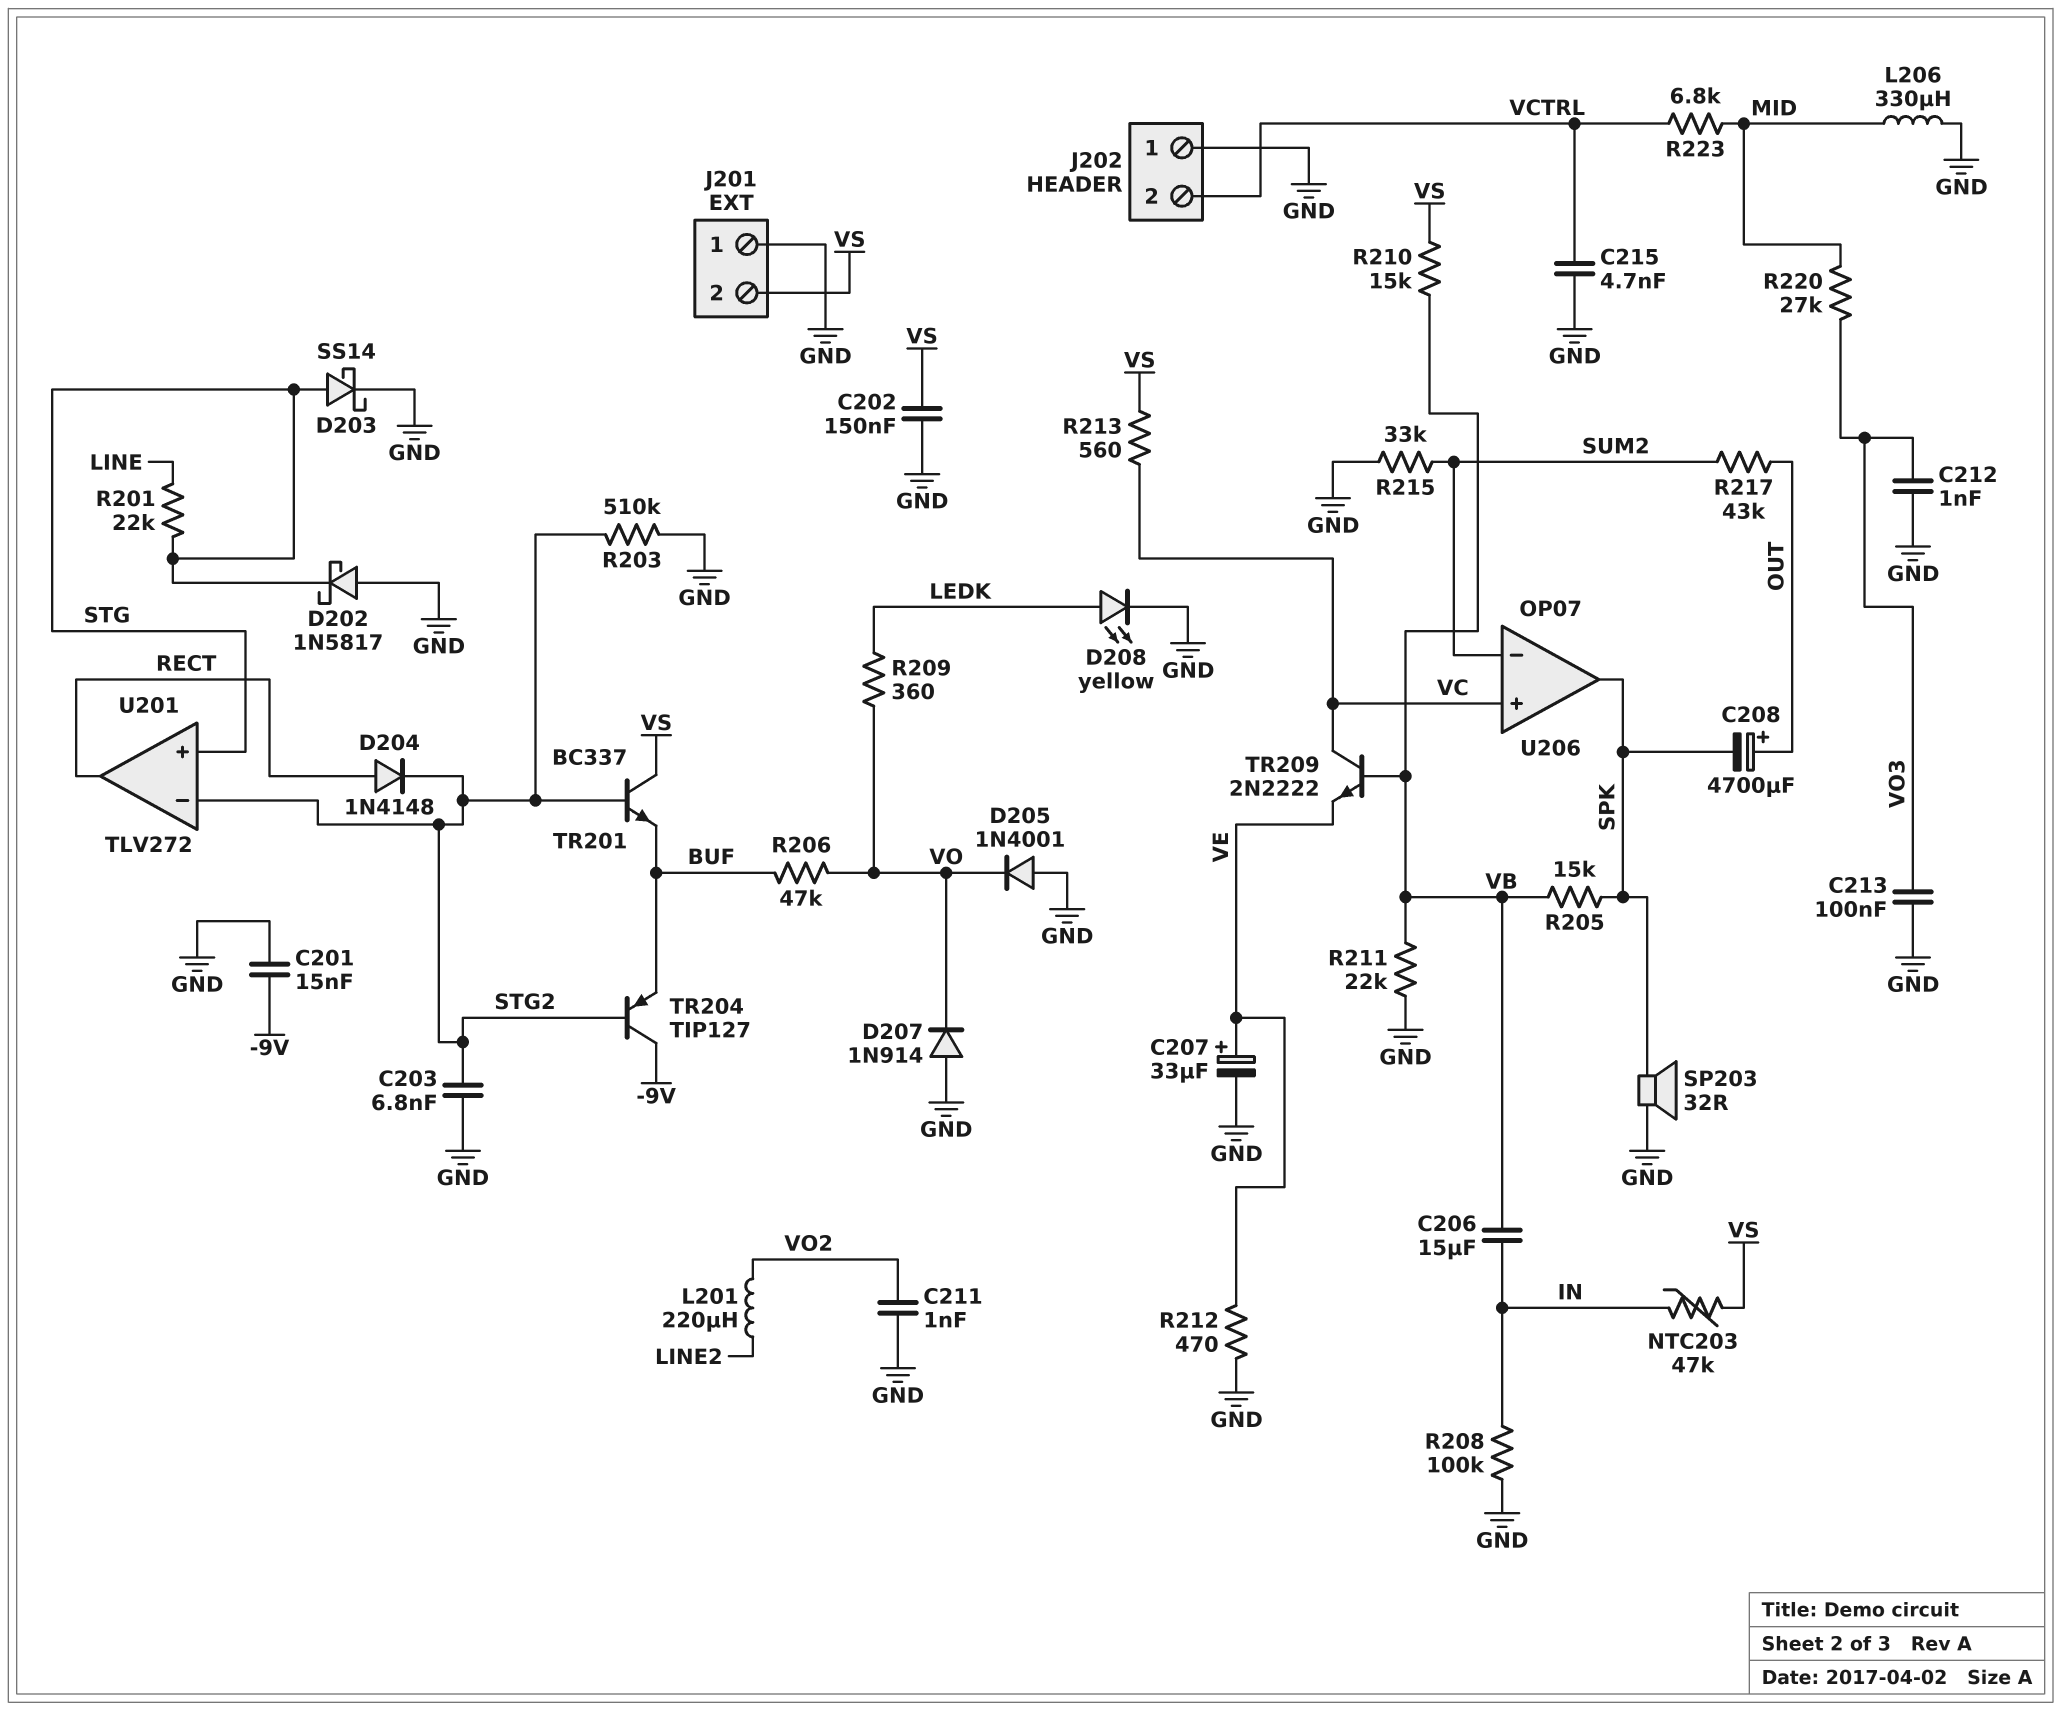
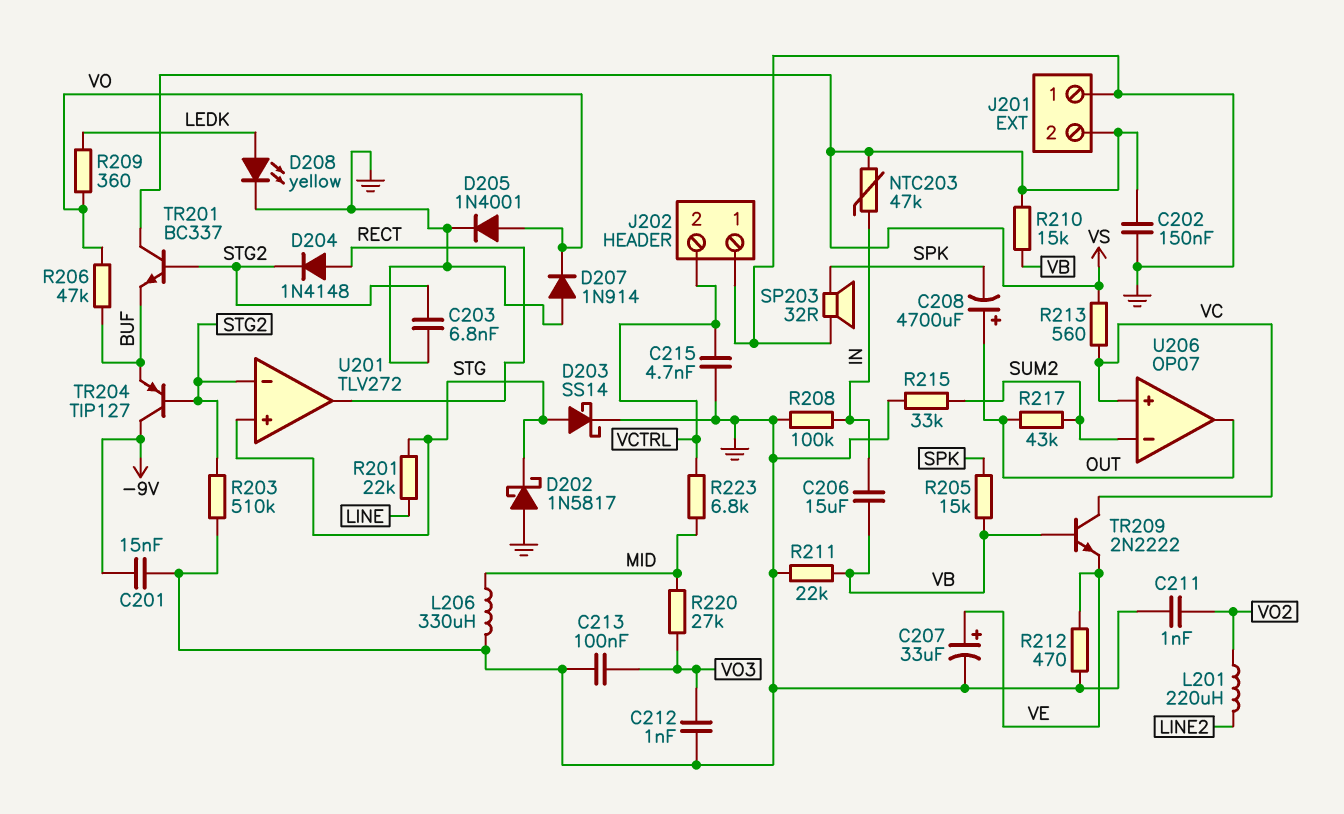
D205: diode 1N4001 (A GND, K VO) -> diode 1N4001 (A VO, K GND)
U206 pin out: SPK -> OUT

